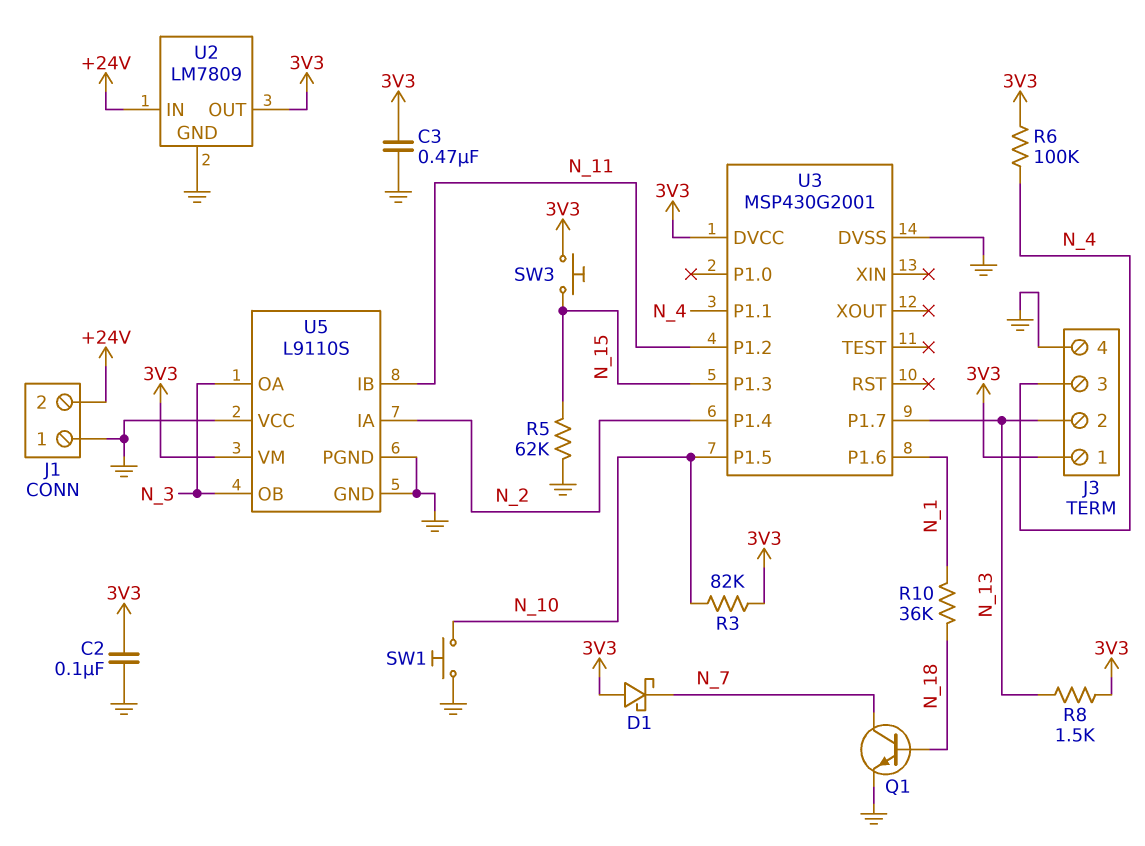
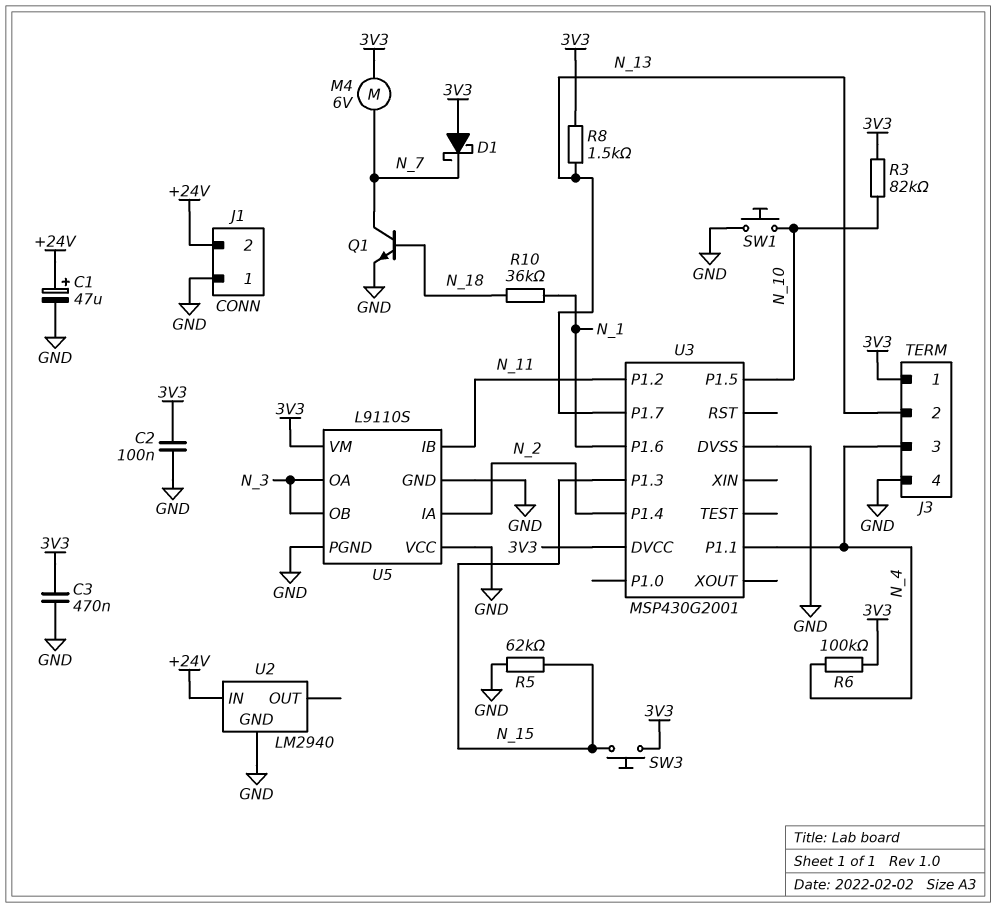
C1: none -> 47uF (plus +24V, minus GND)
M4: none -> motor 6V (3V3, N_7)
U2: LM7809 -> LM2940
U2 pin OUT: 3V3 -> none

